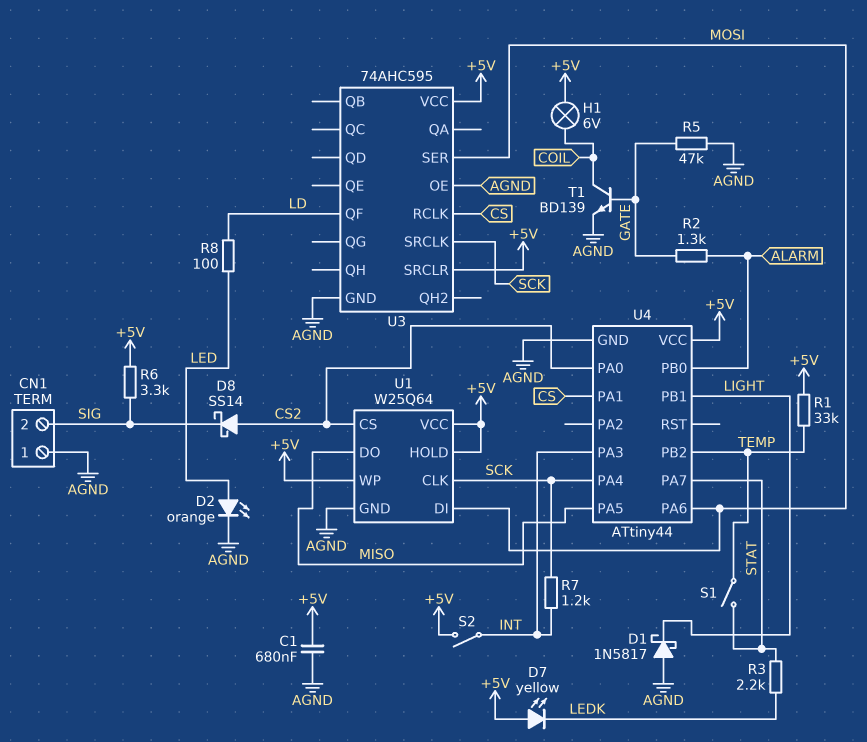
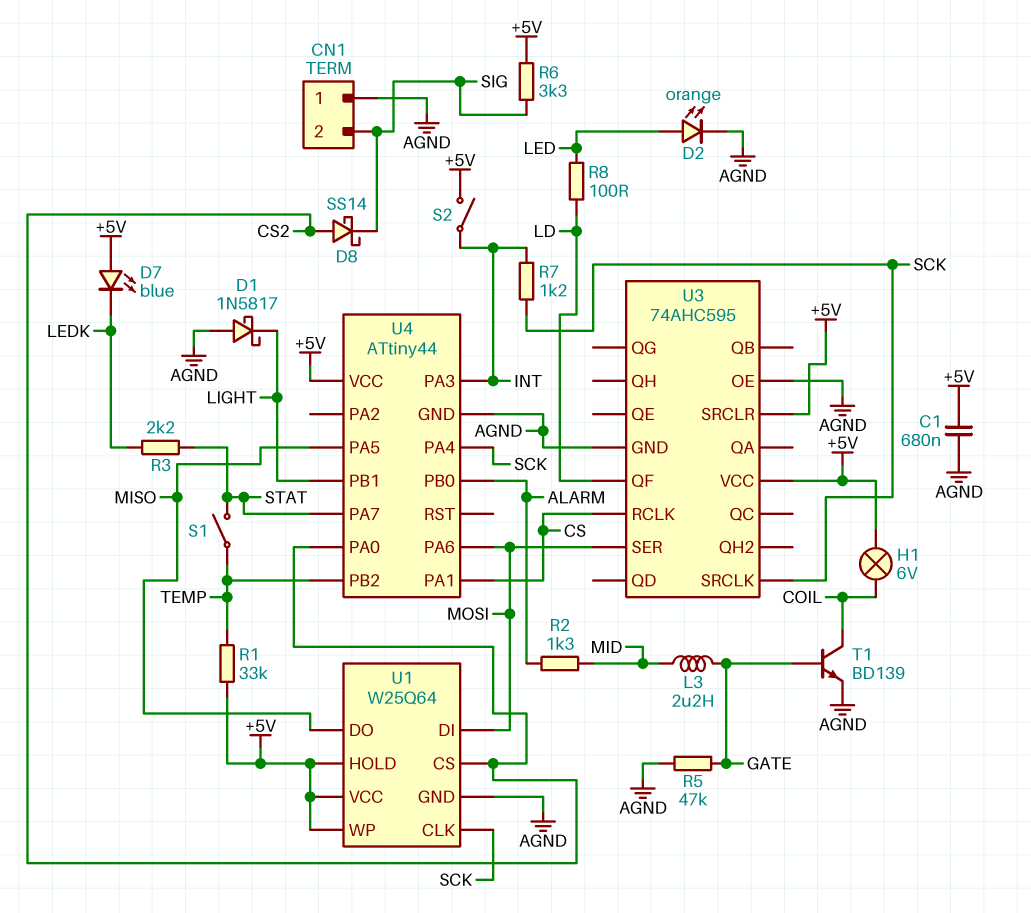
D7: LED yellow (A +5V, K LEDK) -> LED blue (A +5V, K LEDK)
L3: none -> 2.2uH (GATE, MID)
R2: 1.3k (ALARM, GATE) -> 1.3k (ALARM, MID)

